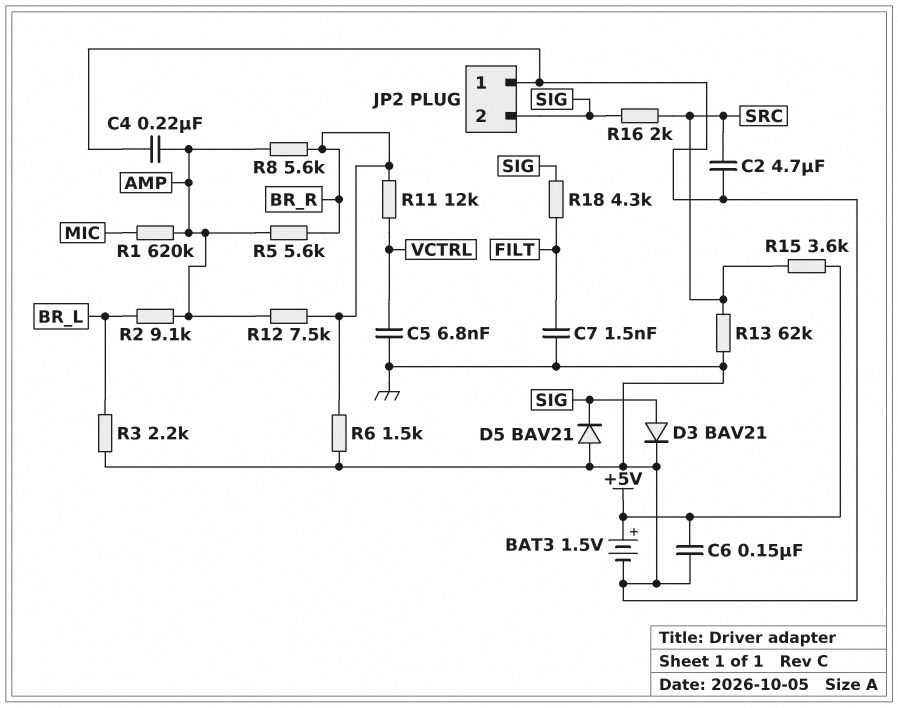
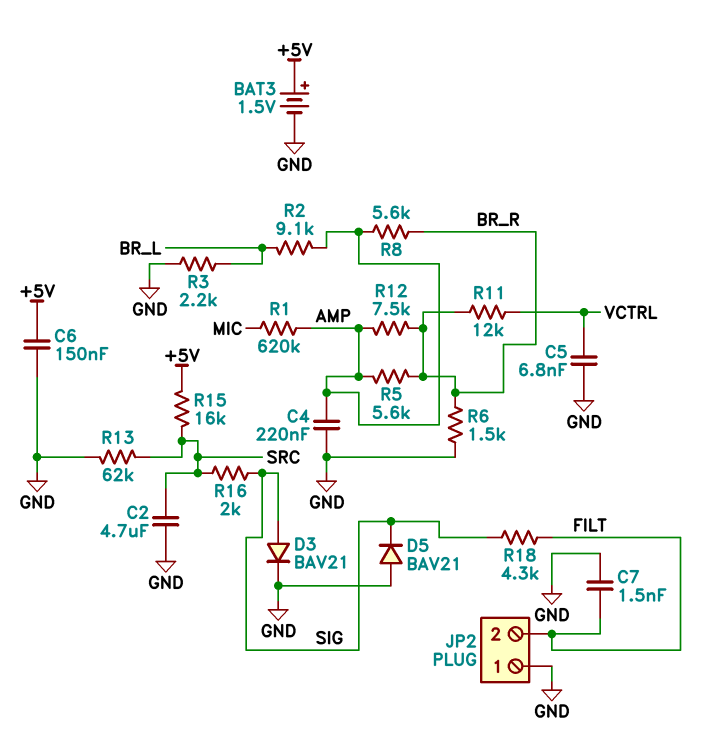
JP2 pin 2: SIG -> FILT
R15: 3.6k (+5V, SRC) -> 16k (+5V, SRC)

